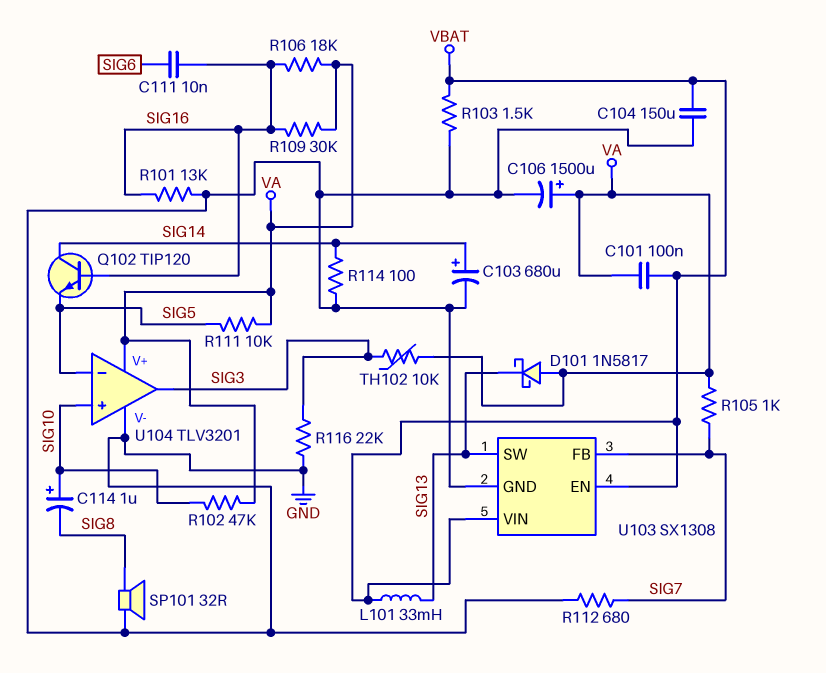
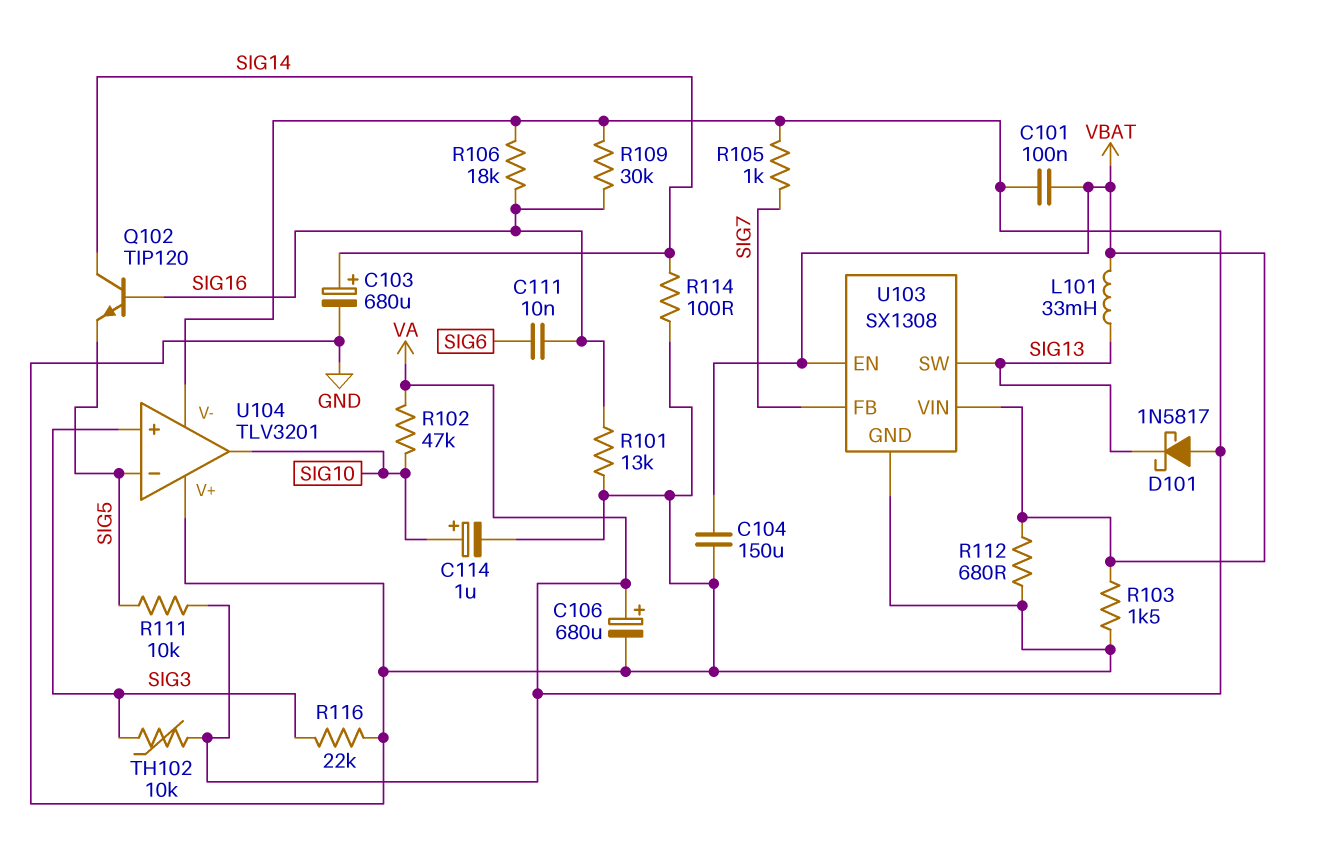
C106: 1500uF (plus VA, minus GND) -> 680uF (plus VA, minus GND)
C114: 1uF (plus SIG10, minus SIG8) -> 1uF (plus SIG10, minus GND)
R112: 680 (GND, SIG7) -> 680 (GND, VBAT)
SP101: speaker 32R (GND, SIG8) -> none
U104 pin V+: VA -> GND
U104 pin V-: GND -> VA
U104 pin in+: SIG10 -> SIG3
U104 pin out: SIG3 -> SIG10

